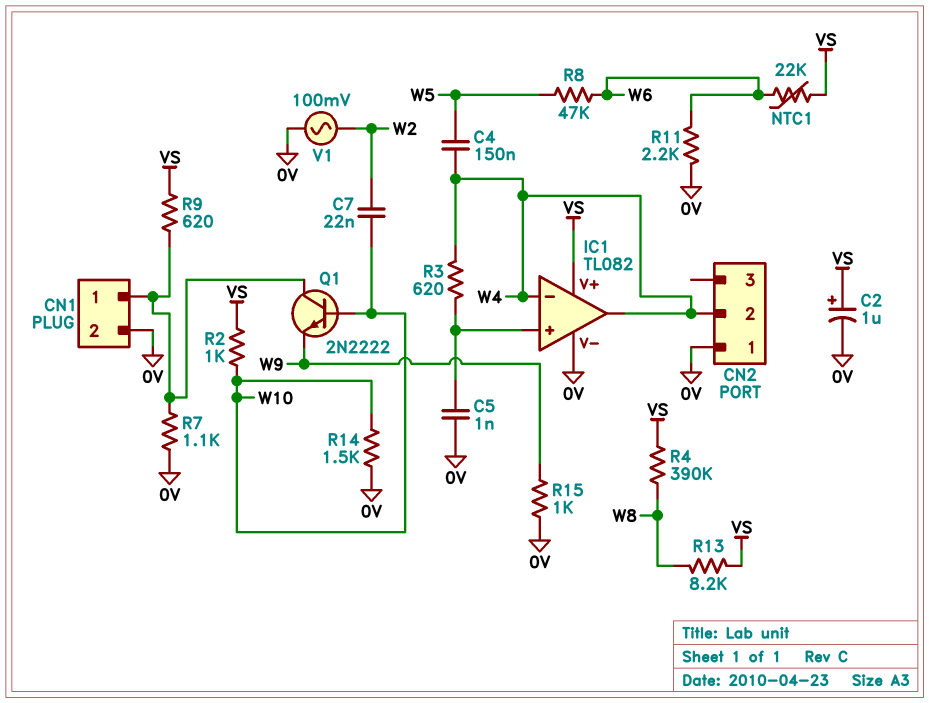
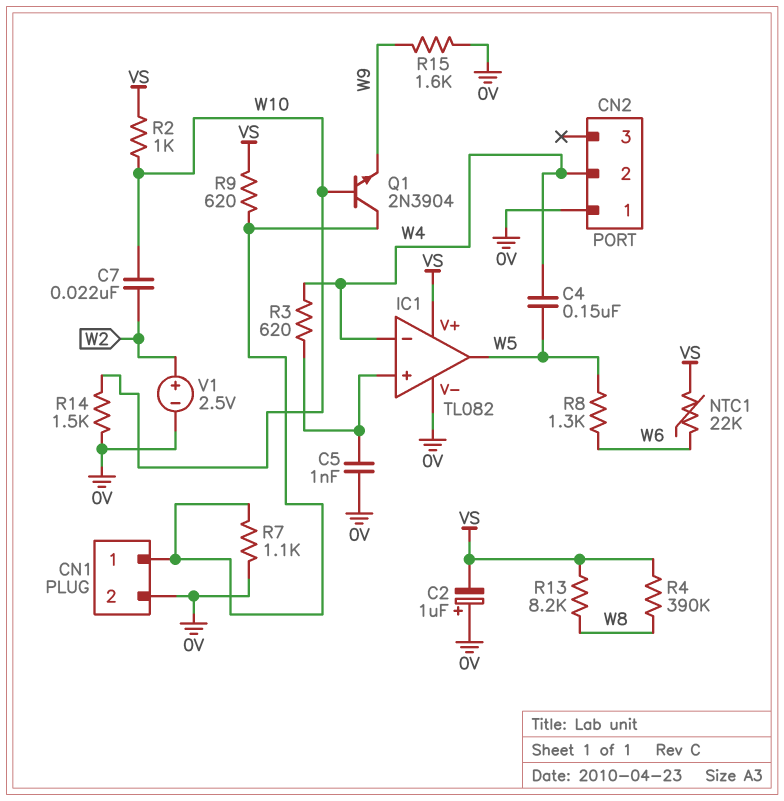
C2: 1uF (plus VS, minus 0V) -> 1uF (plus 0V, minus VS)
IC1 pin out: W4 -> W5
Q1: NPN 2N2222 (B W10, C CN1/1, E W9) -> NPN 2N3904 (B W10, C CN1/1, E W9)
R8: 47k (W5, W6) -> 1.3k (W5, W6)
R11: 2.2k (0V, W6) -> none
R15: 1k (0V, W9) -> 1.6k (0V, W9)
V1: AC 100mV (0V, W2) -> 2.5V (plus W2, minus 0V)

